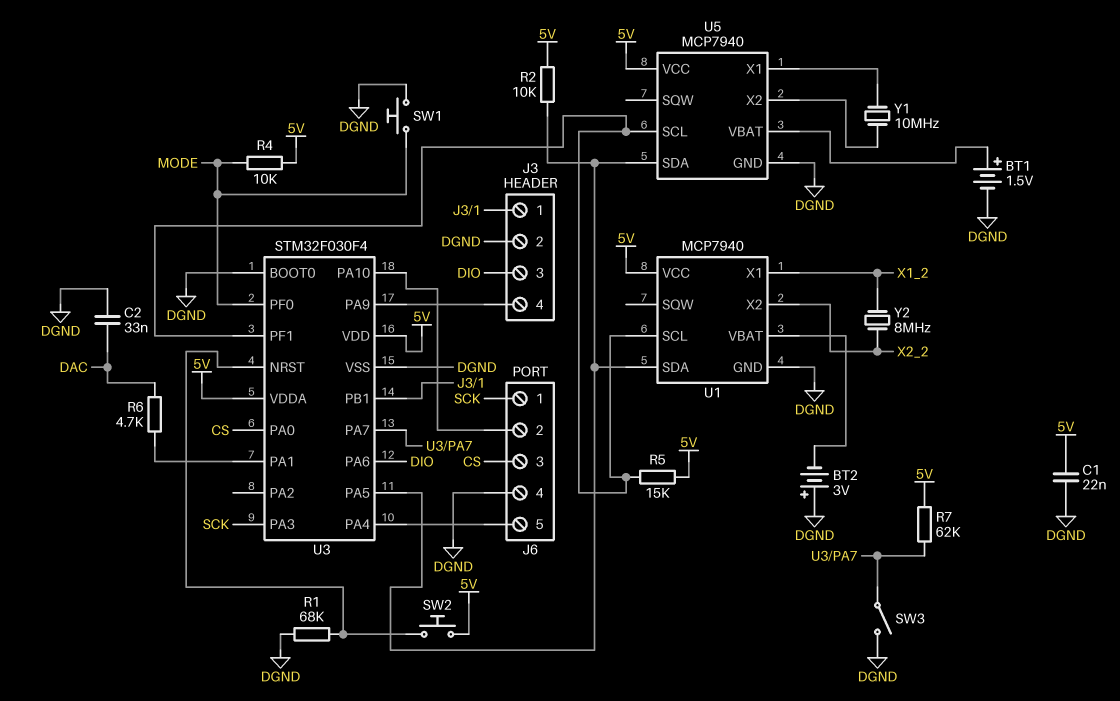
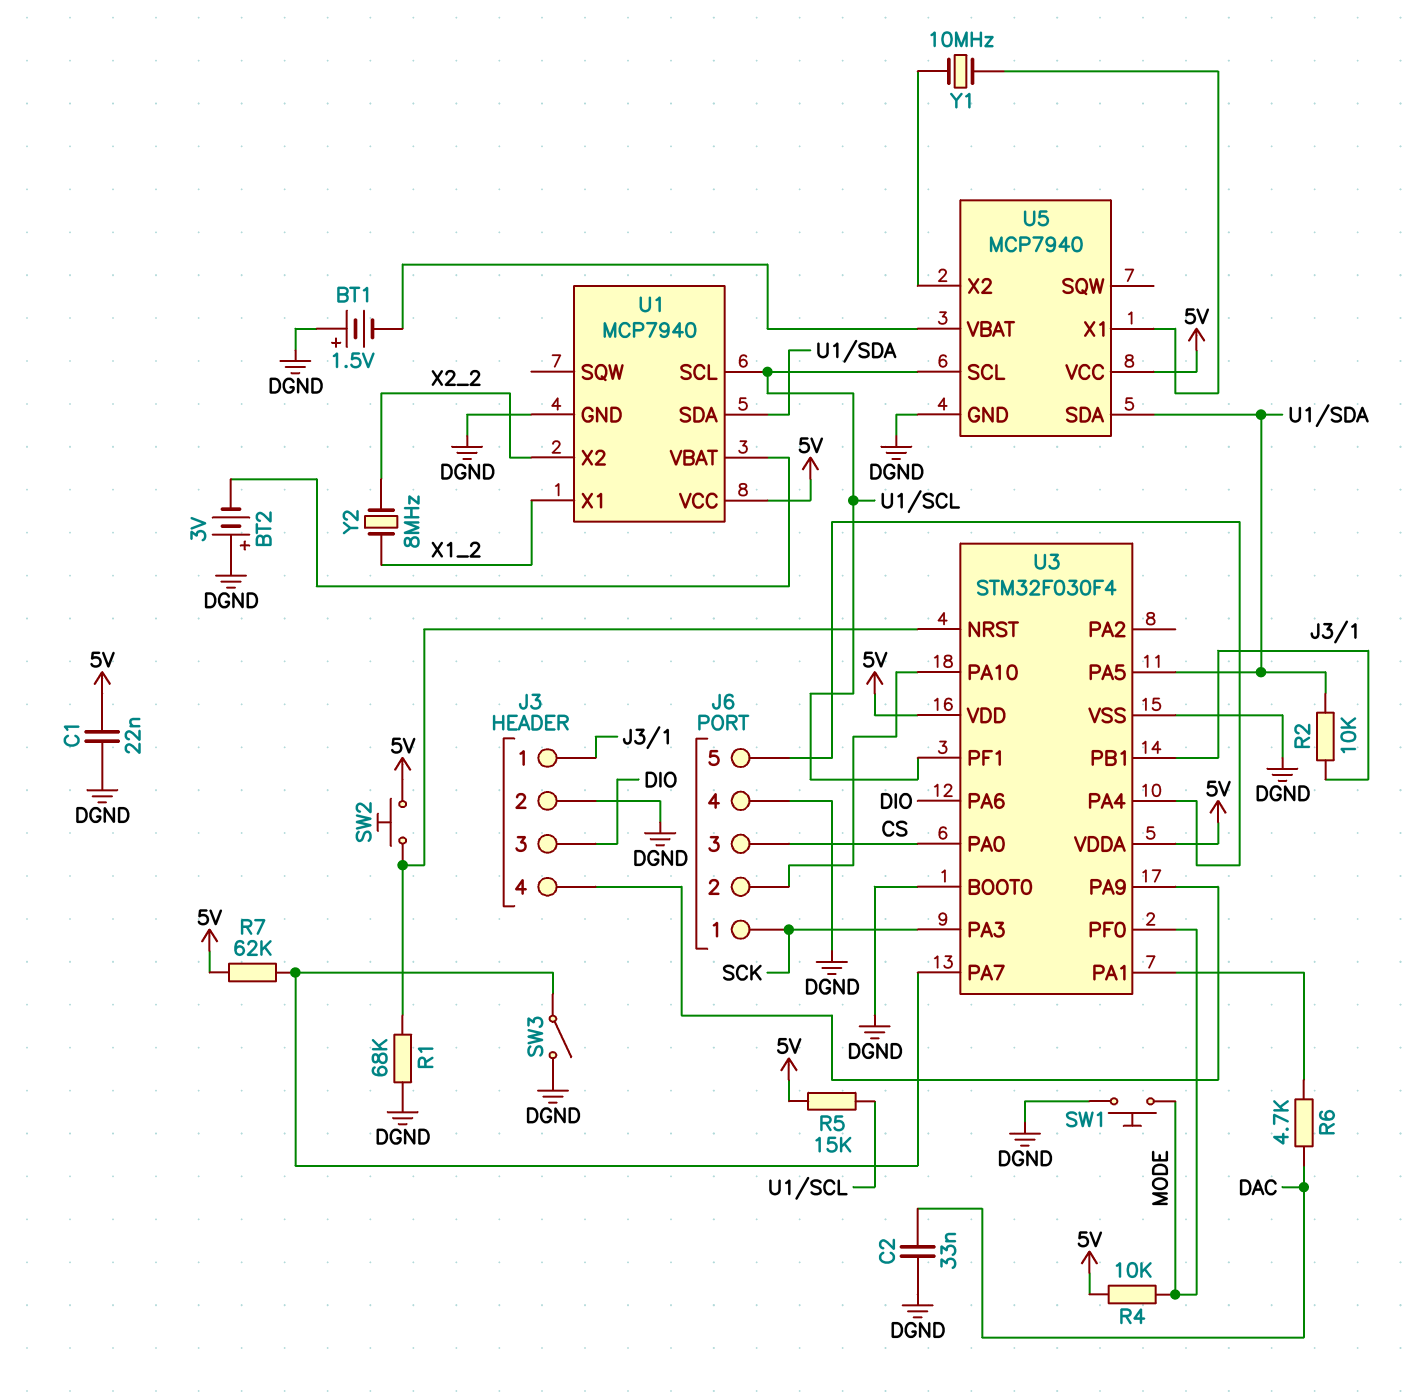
BT1: 1.5V (plus U5/VBAT, minus DGND) -> 1.5V (plus DGND, minus U5/VBAT)
R2: 10k (5V, U1/SDA) -> 10k (J3/1, U1/SDA)

